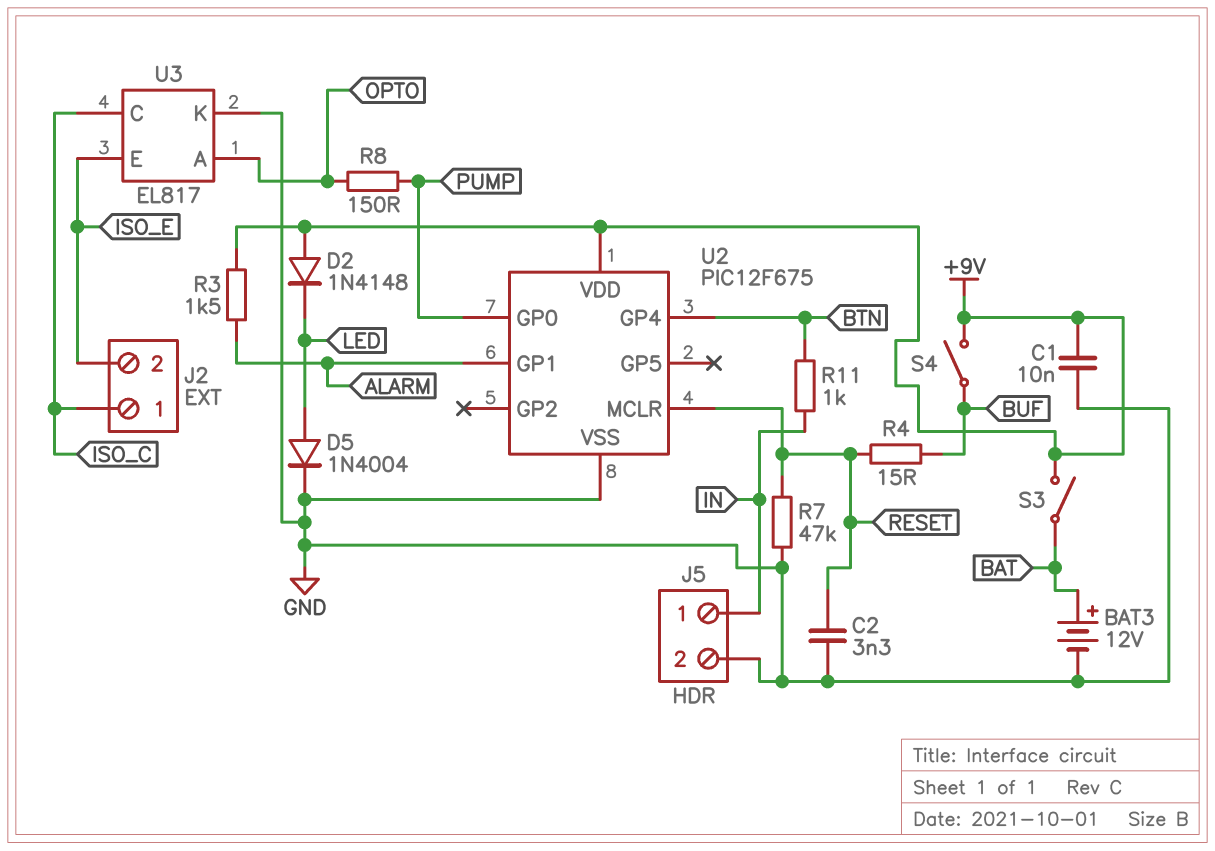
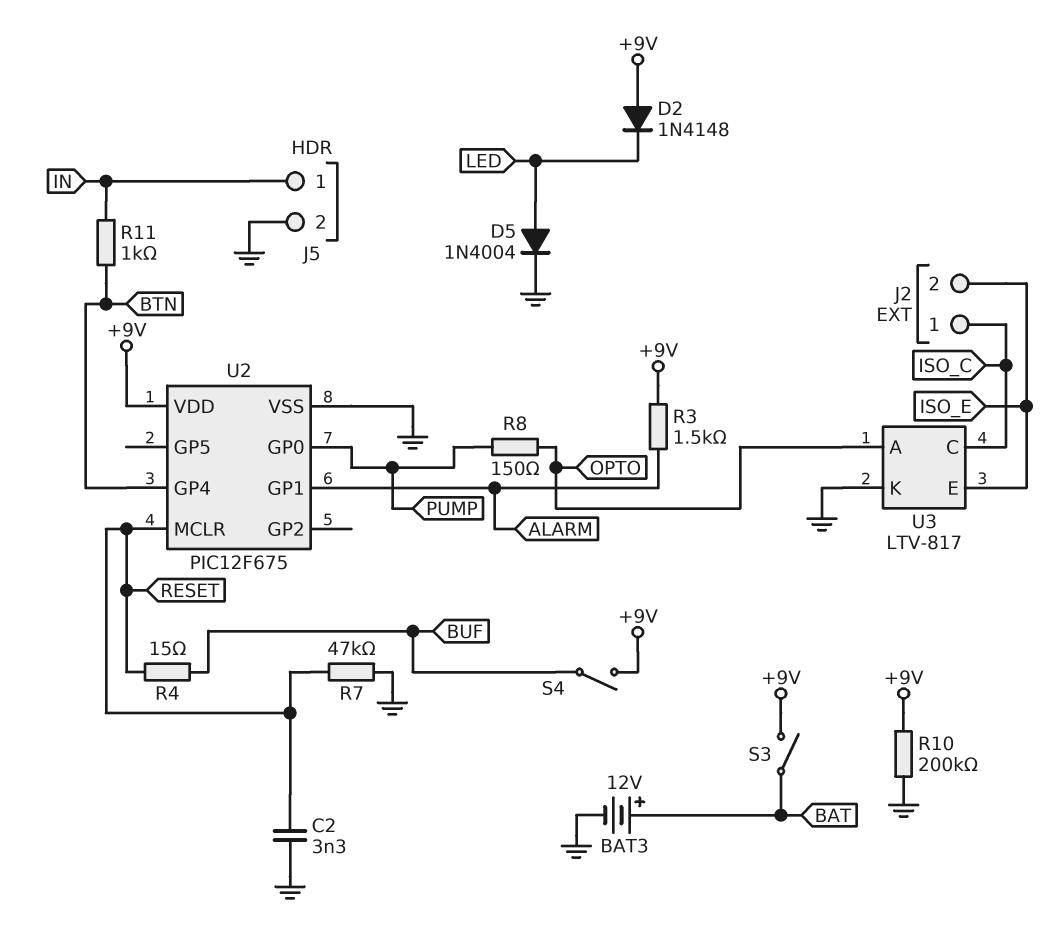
C1: 10nF (+9V, GND) -> none
R10: none -> 200k (+9V, GND)
U3: EL817 -> LTV-817

